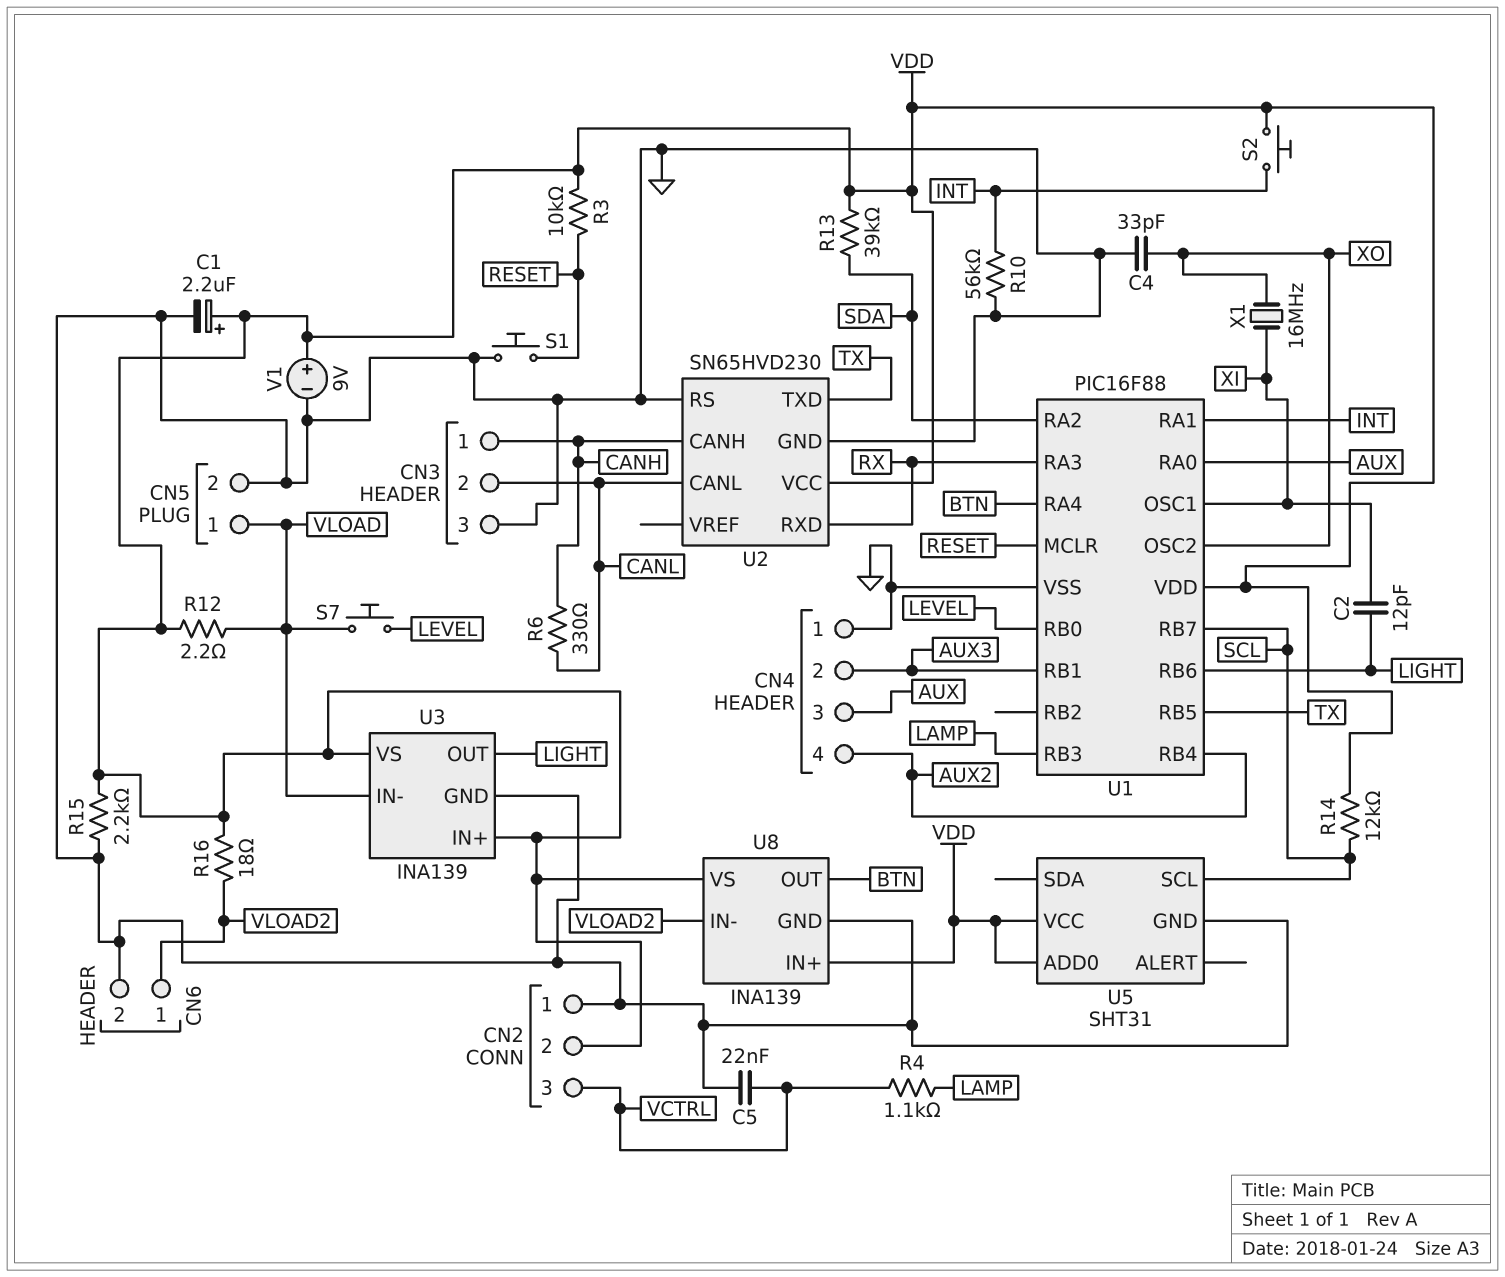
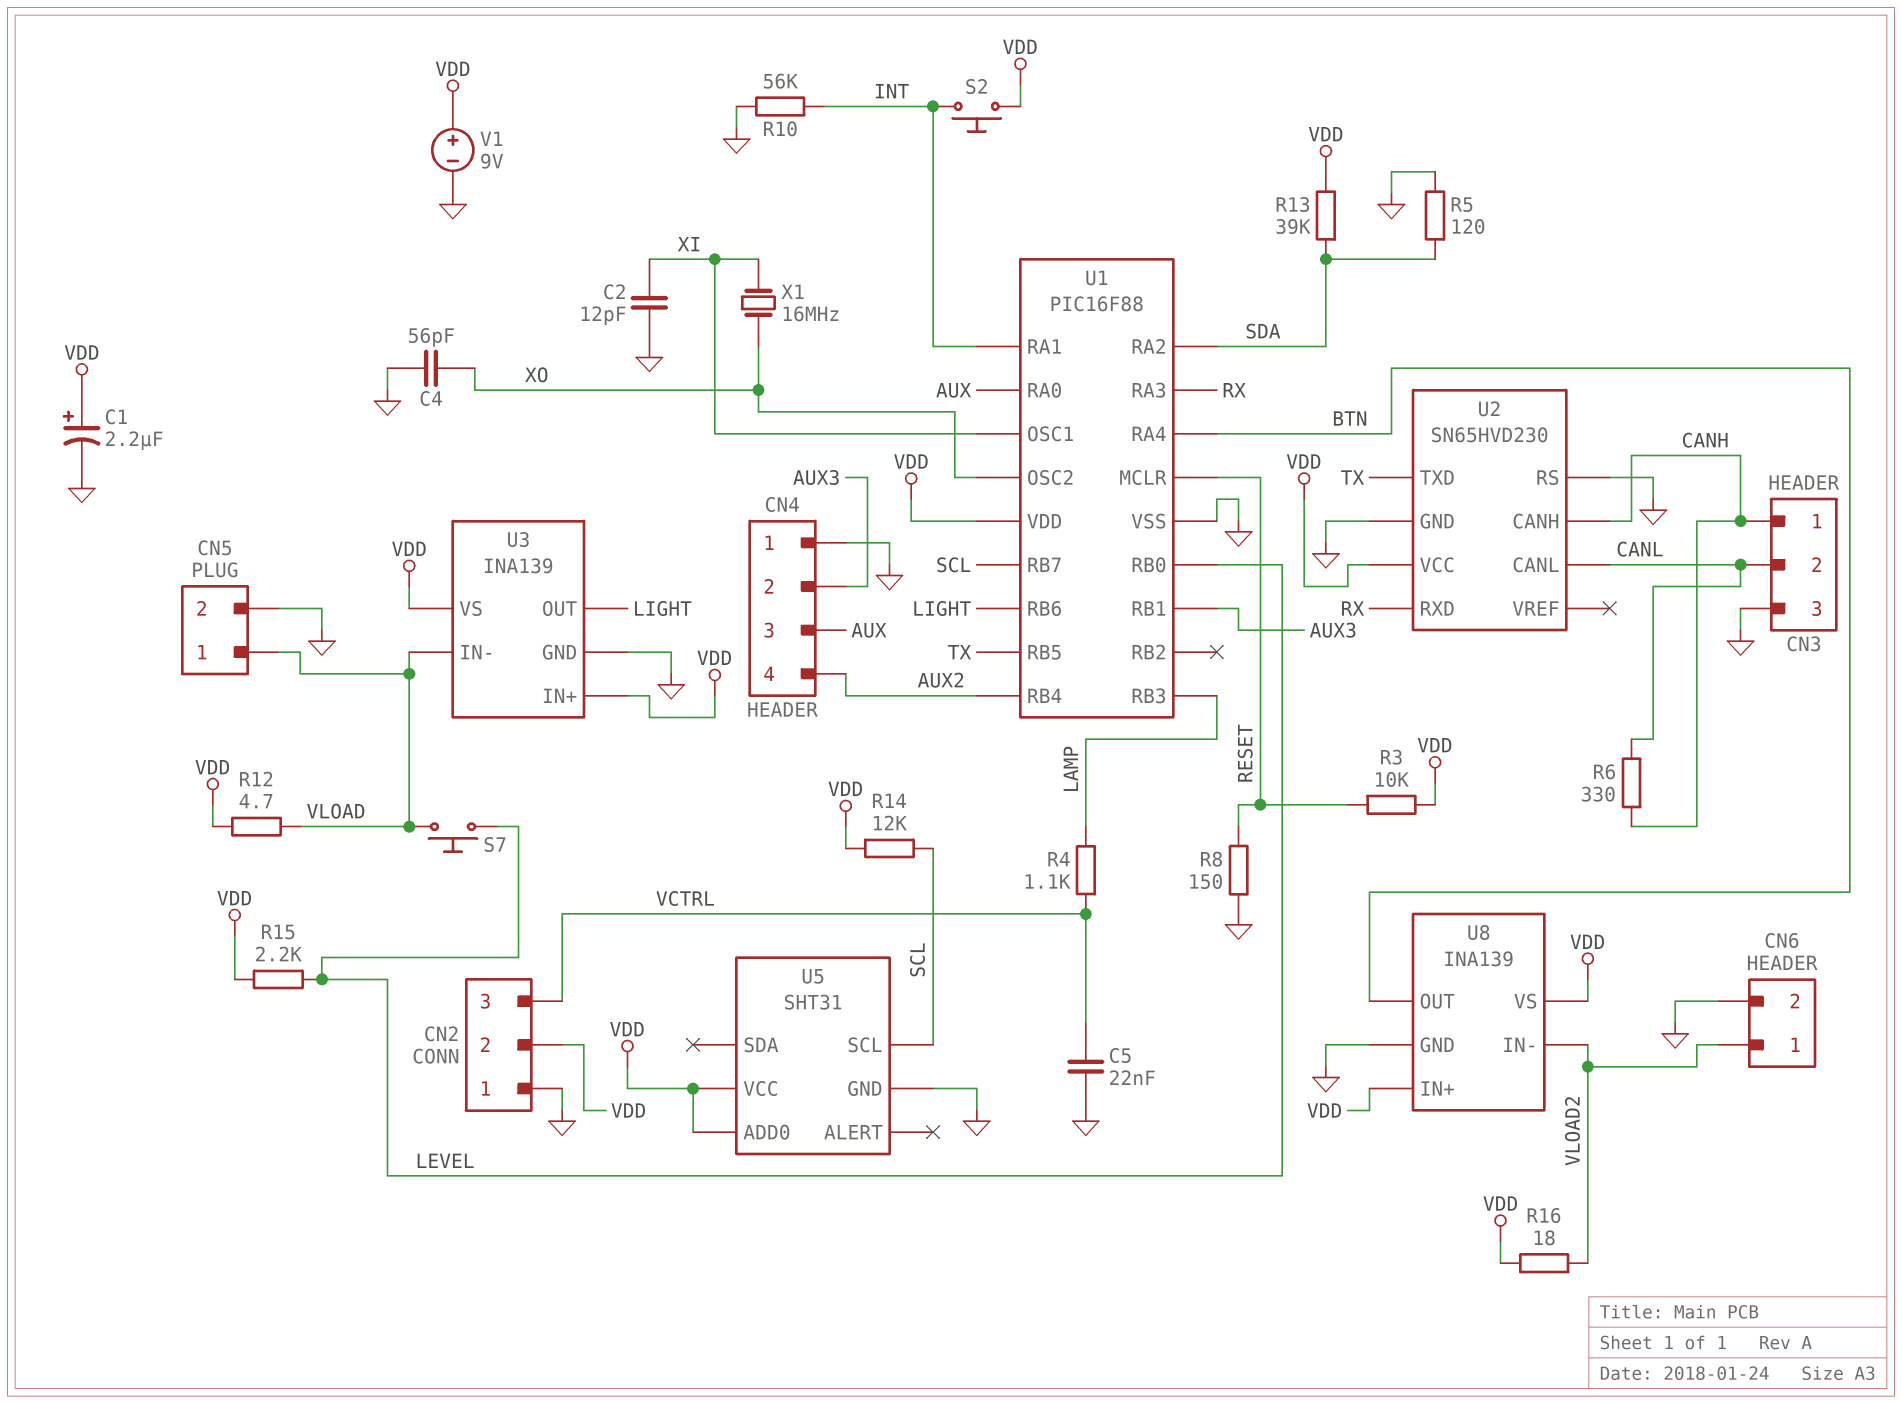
C2: 12pF (LIGHT, XI) -> 12pF (GND, XI)
C4: 33pF (GND, XO) -> 56pF (GND, XO)
R5: none -> 120 (GND, SDA)
R8: none -> 150 (GND, RESET)
R12: 2.2 (VDD, VLOAD) -> 4.7 (VDD, VLOAD)
R15: 2.2k (GND, VDD) -> 2.2k (LEVEL, VDD)
S1: button (GND, RESET) -> none

